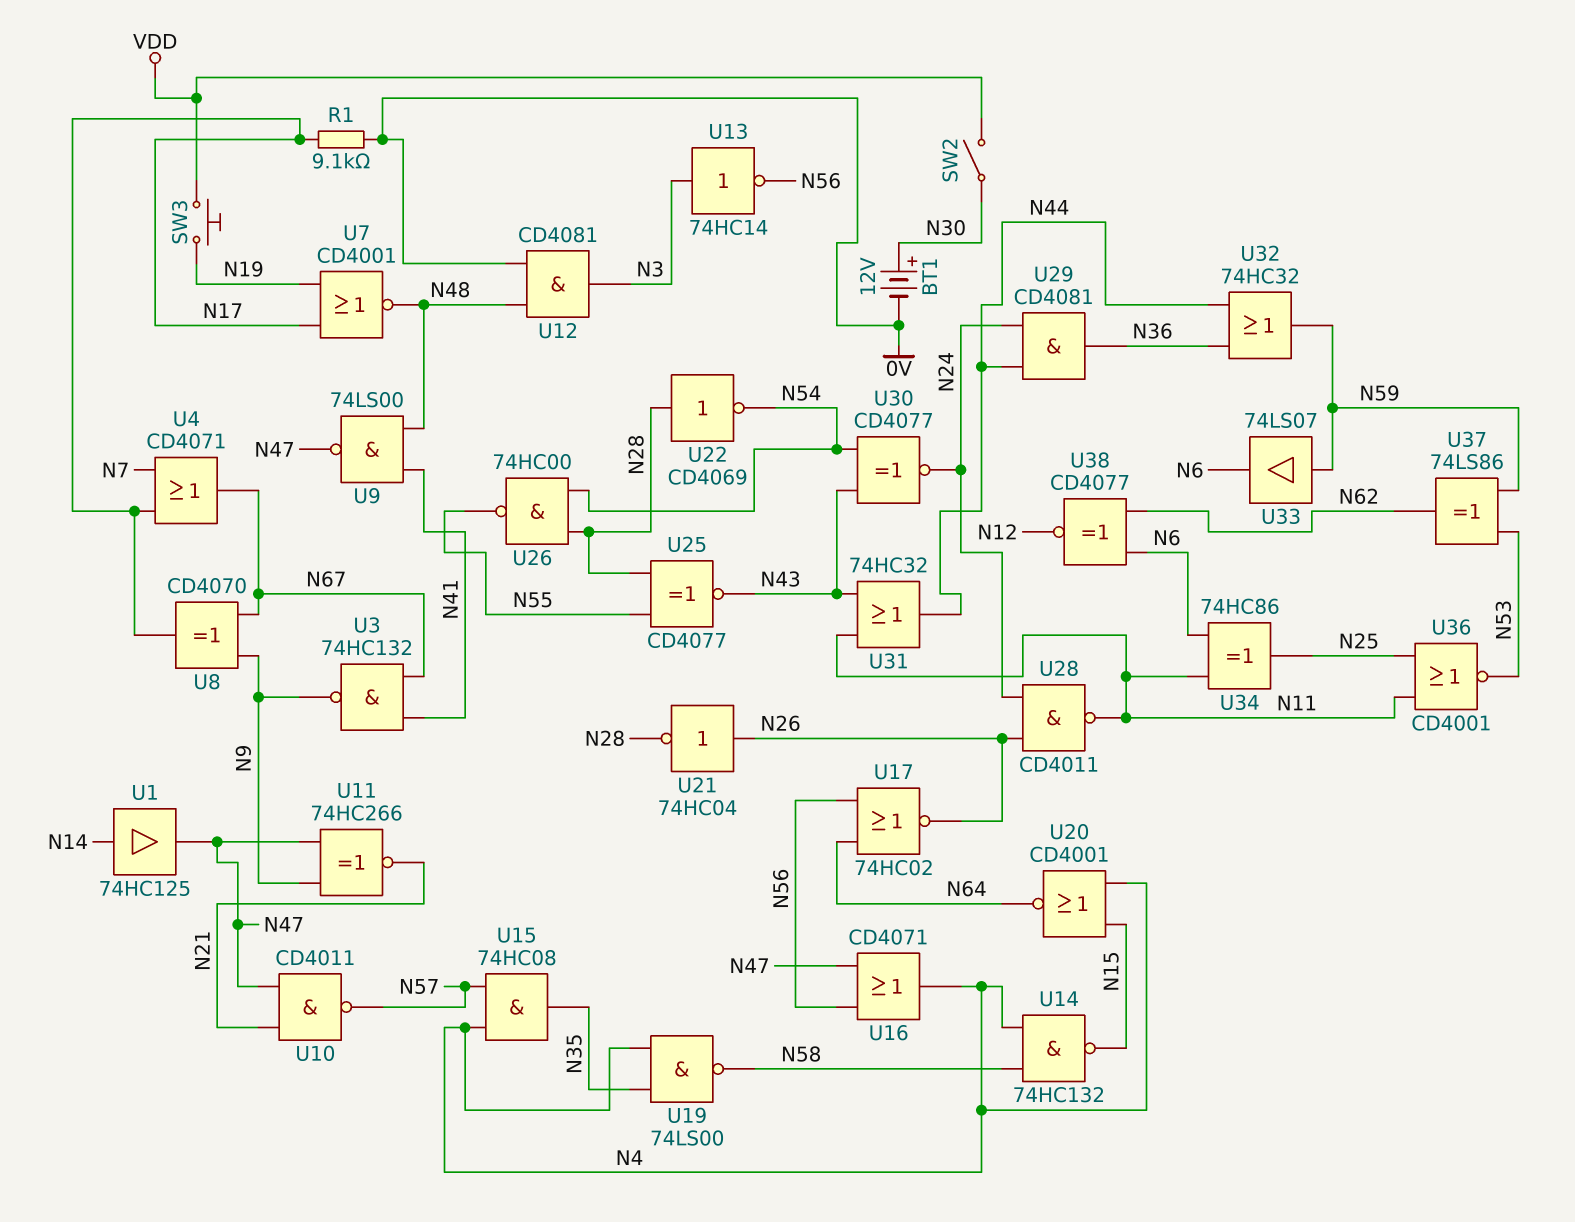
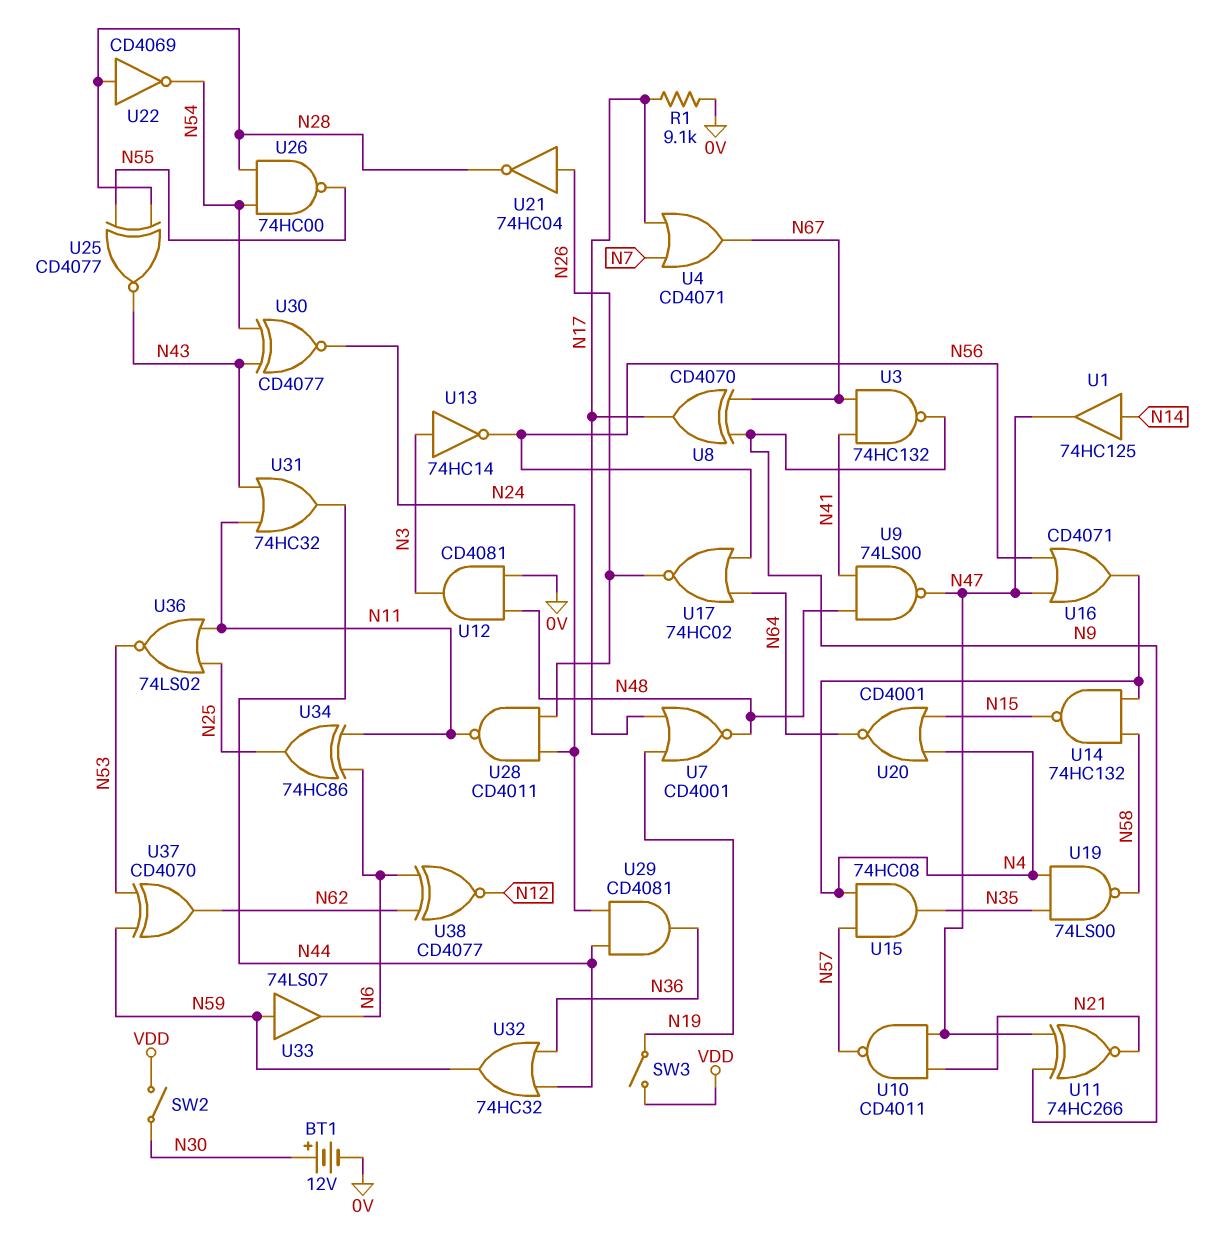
SW3: button (N19, VDD) -> switch (N19, VDD)
U36: NOR CD4001 (in N11, in N25, out N53) -> NOR 74LS02 (in N11, in N25, out N53)
U37: XOR 74LS86 (in N53, in N59, out N62) -> XOR CD4070 (in N53, in N59, out N62)

